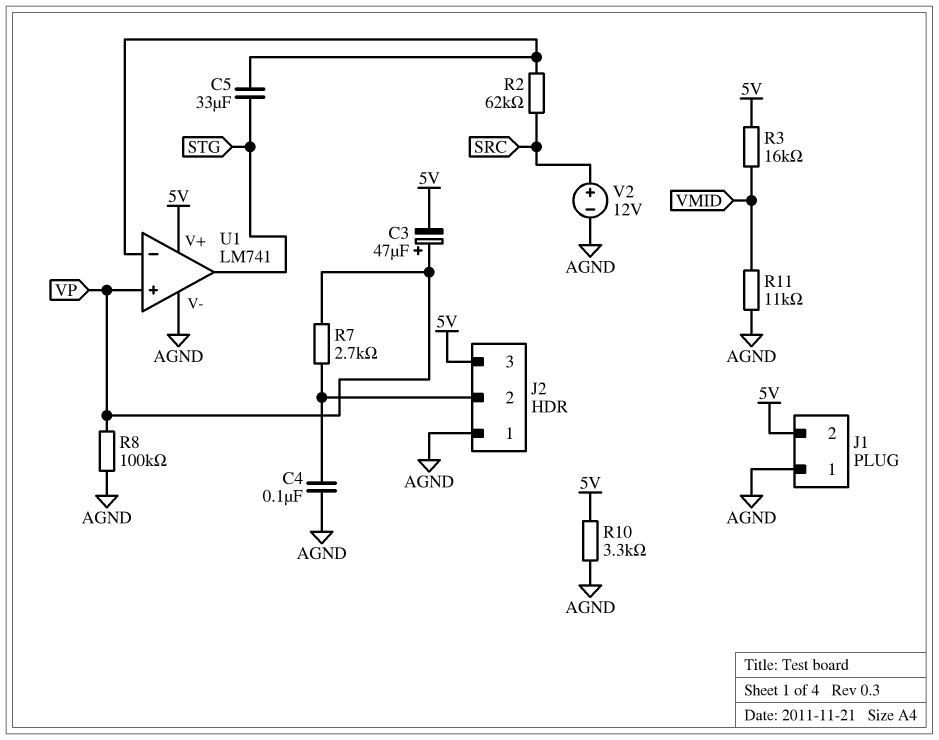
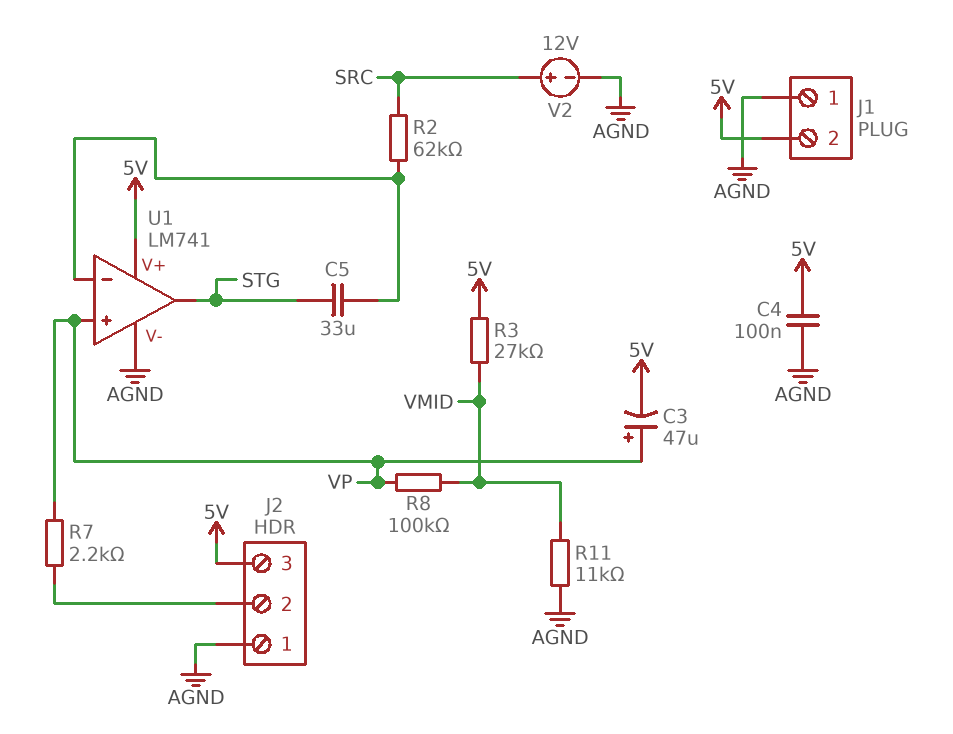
C4: 100nF (AGND, J2/2) -> 100nF (5V, AGND)
R3: 16k (5V, VMID) -> 27k (5V, VMID)
R7: 2.7k (J2/2, VP) -> 2.2k (J2/2, VP)
R8: 100k (AGND, VP) -> 100k (VMID, VP)
R10: 3.3k (5V, AGND) -> none

